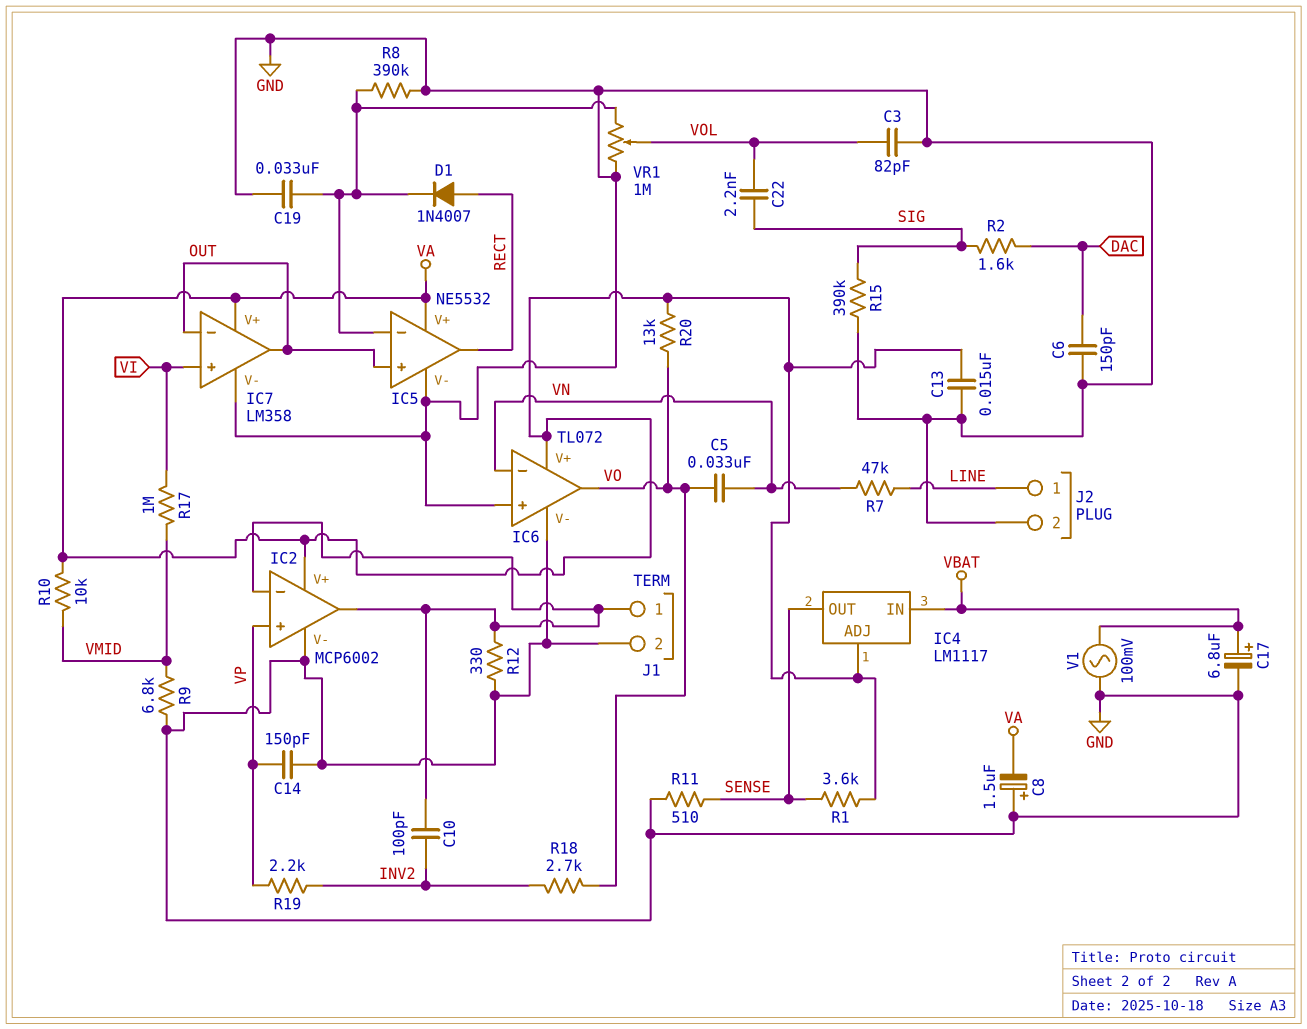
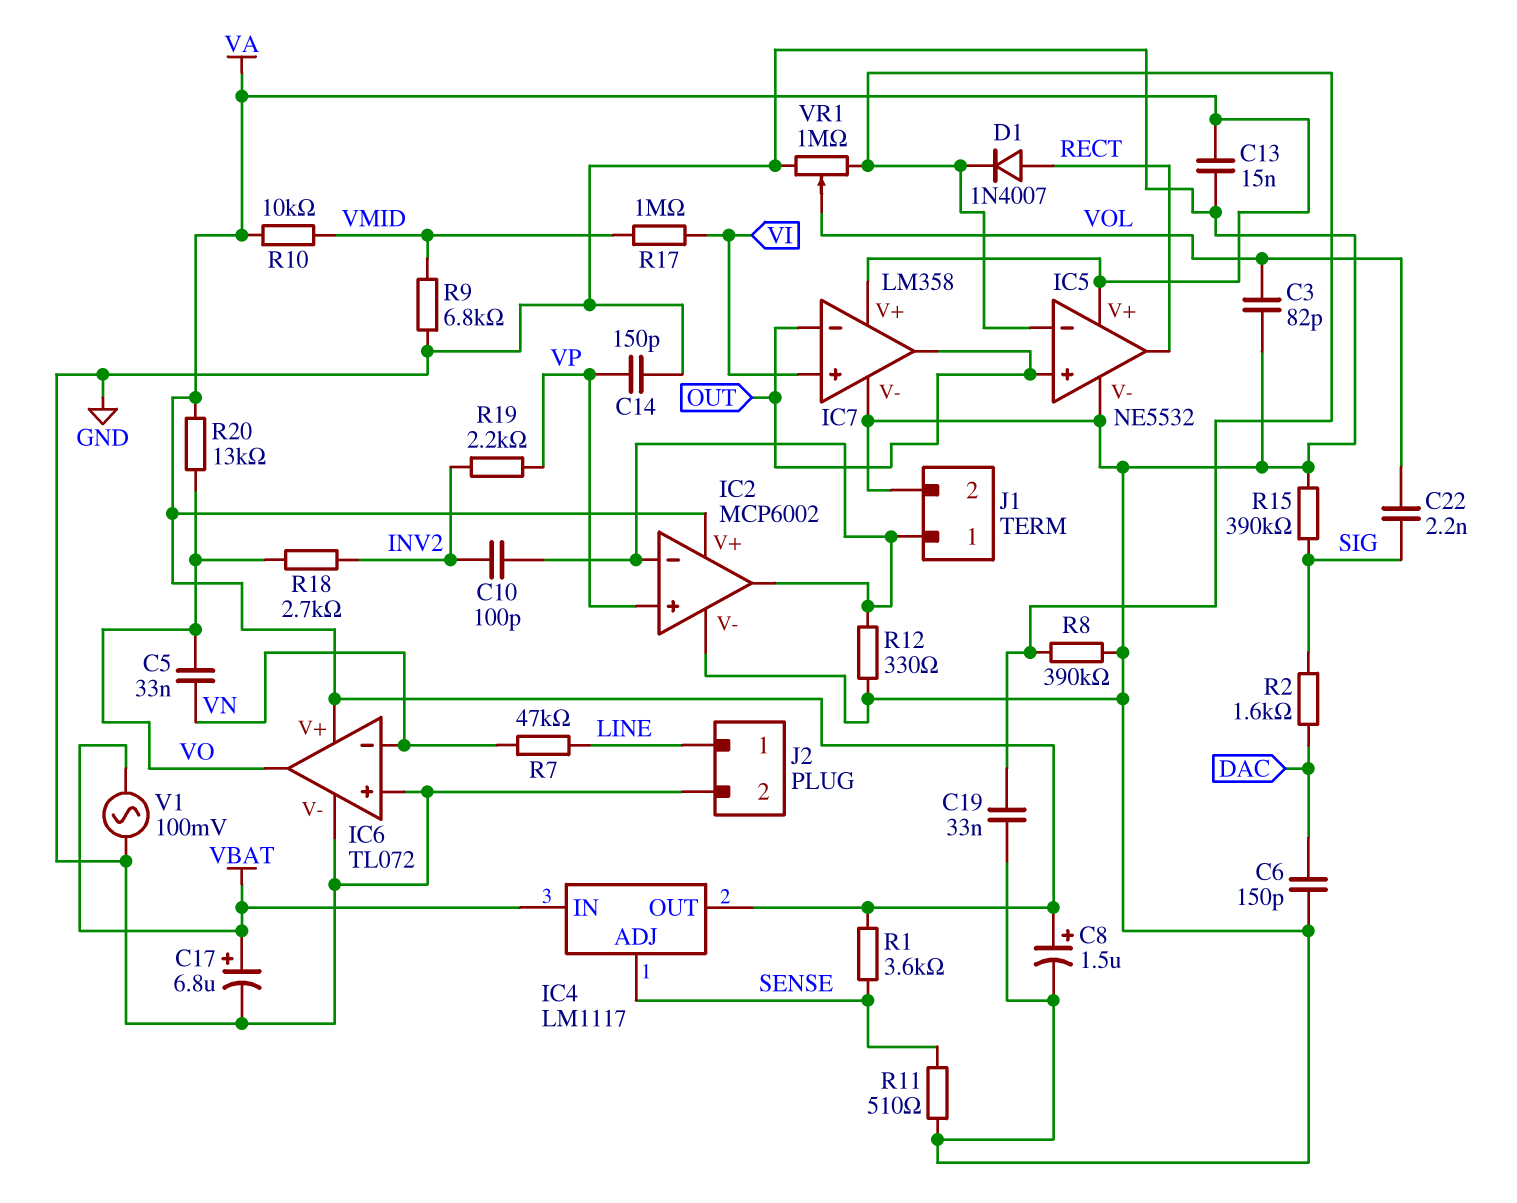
C8: 1.5uF (plus GND, minus VA) -> 1.5uF (plus VA, minus GND)
IC4 pin ADJ: VA -> SENSE
IC4 pin OUT: SENSE -> VA

